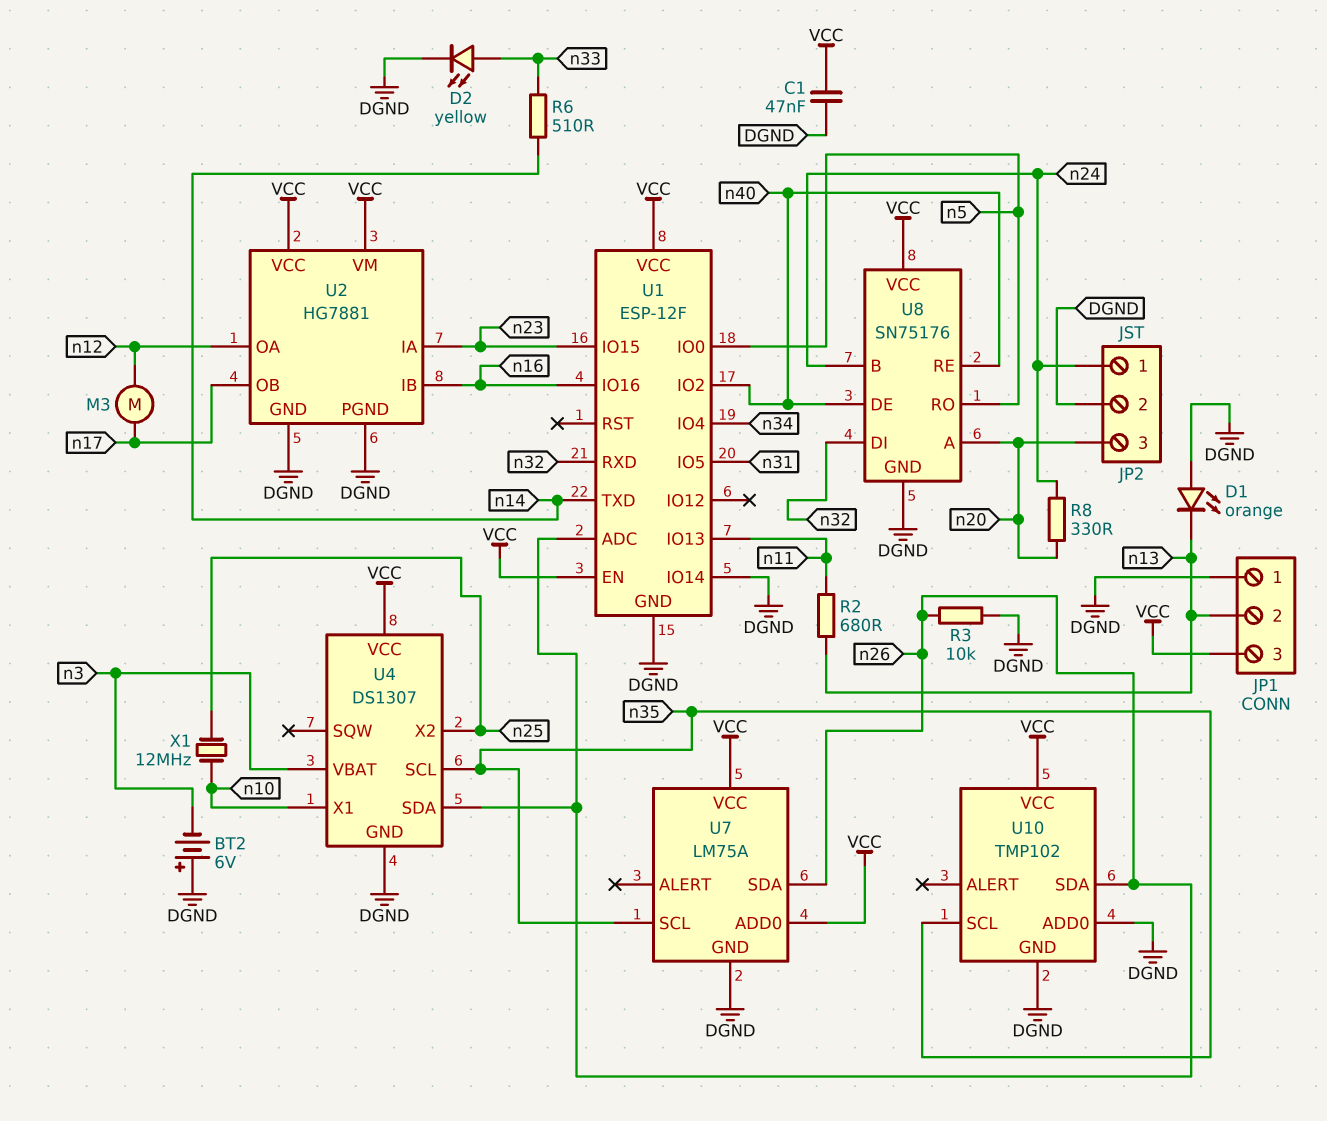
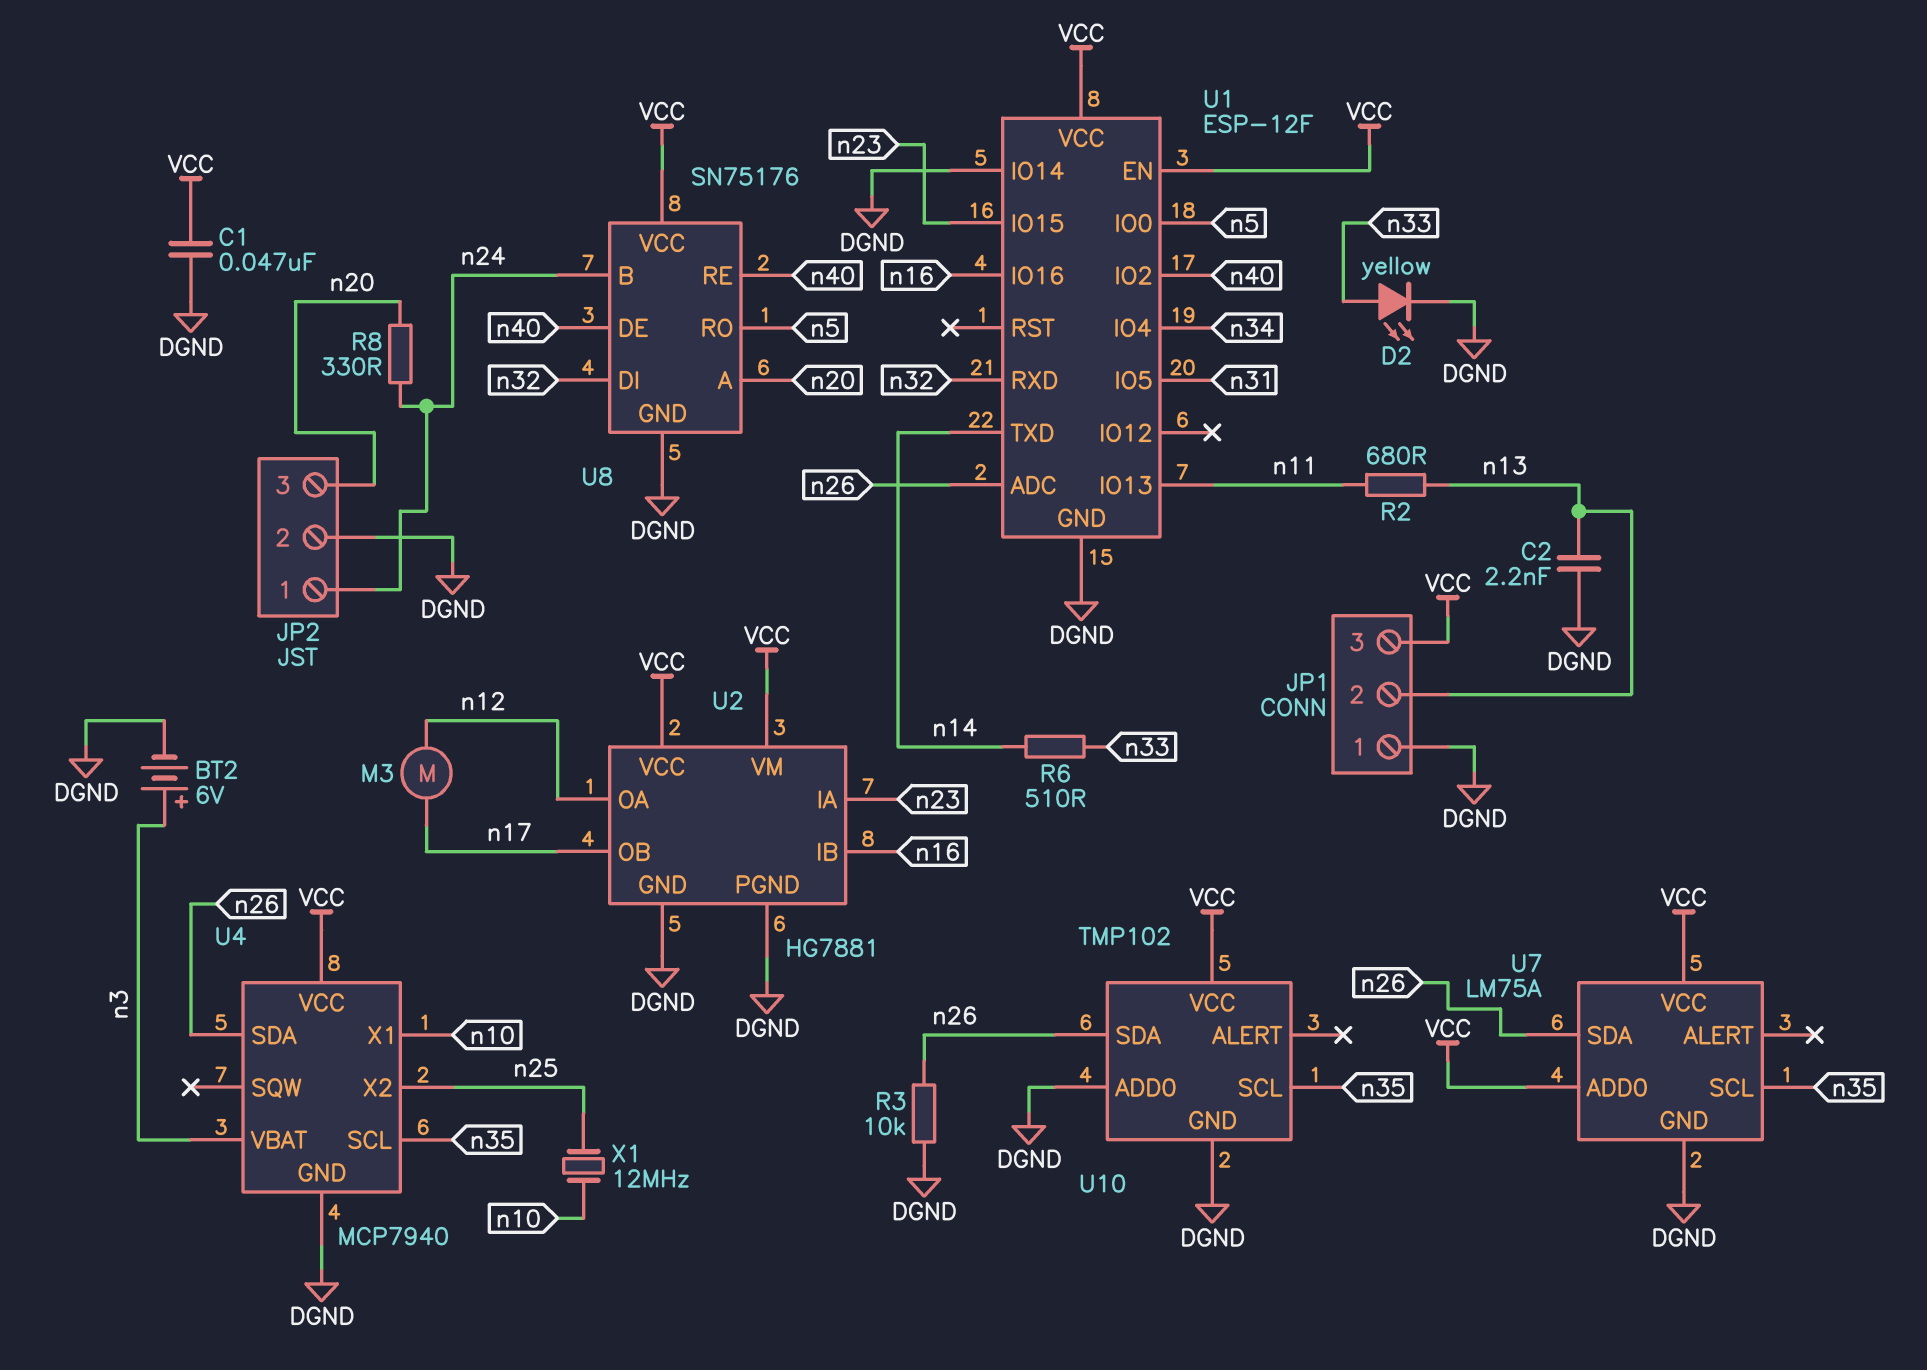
BT2: 6V (plus DGND, minus n3) -> 6V (plus n3, minus DGND)
C2: none -> 2.2nF (DGND, n13)
D1: LED orange (A DGND, K n13) -> none
U4: DS1307 -> MCP7940

